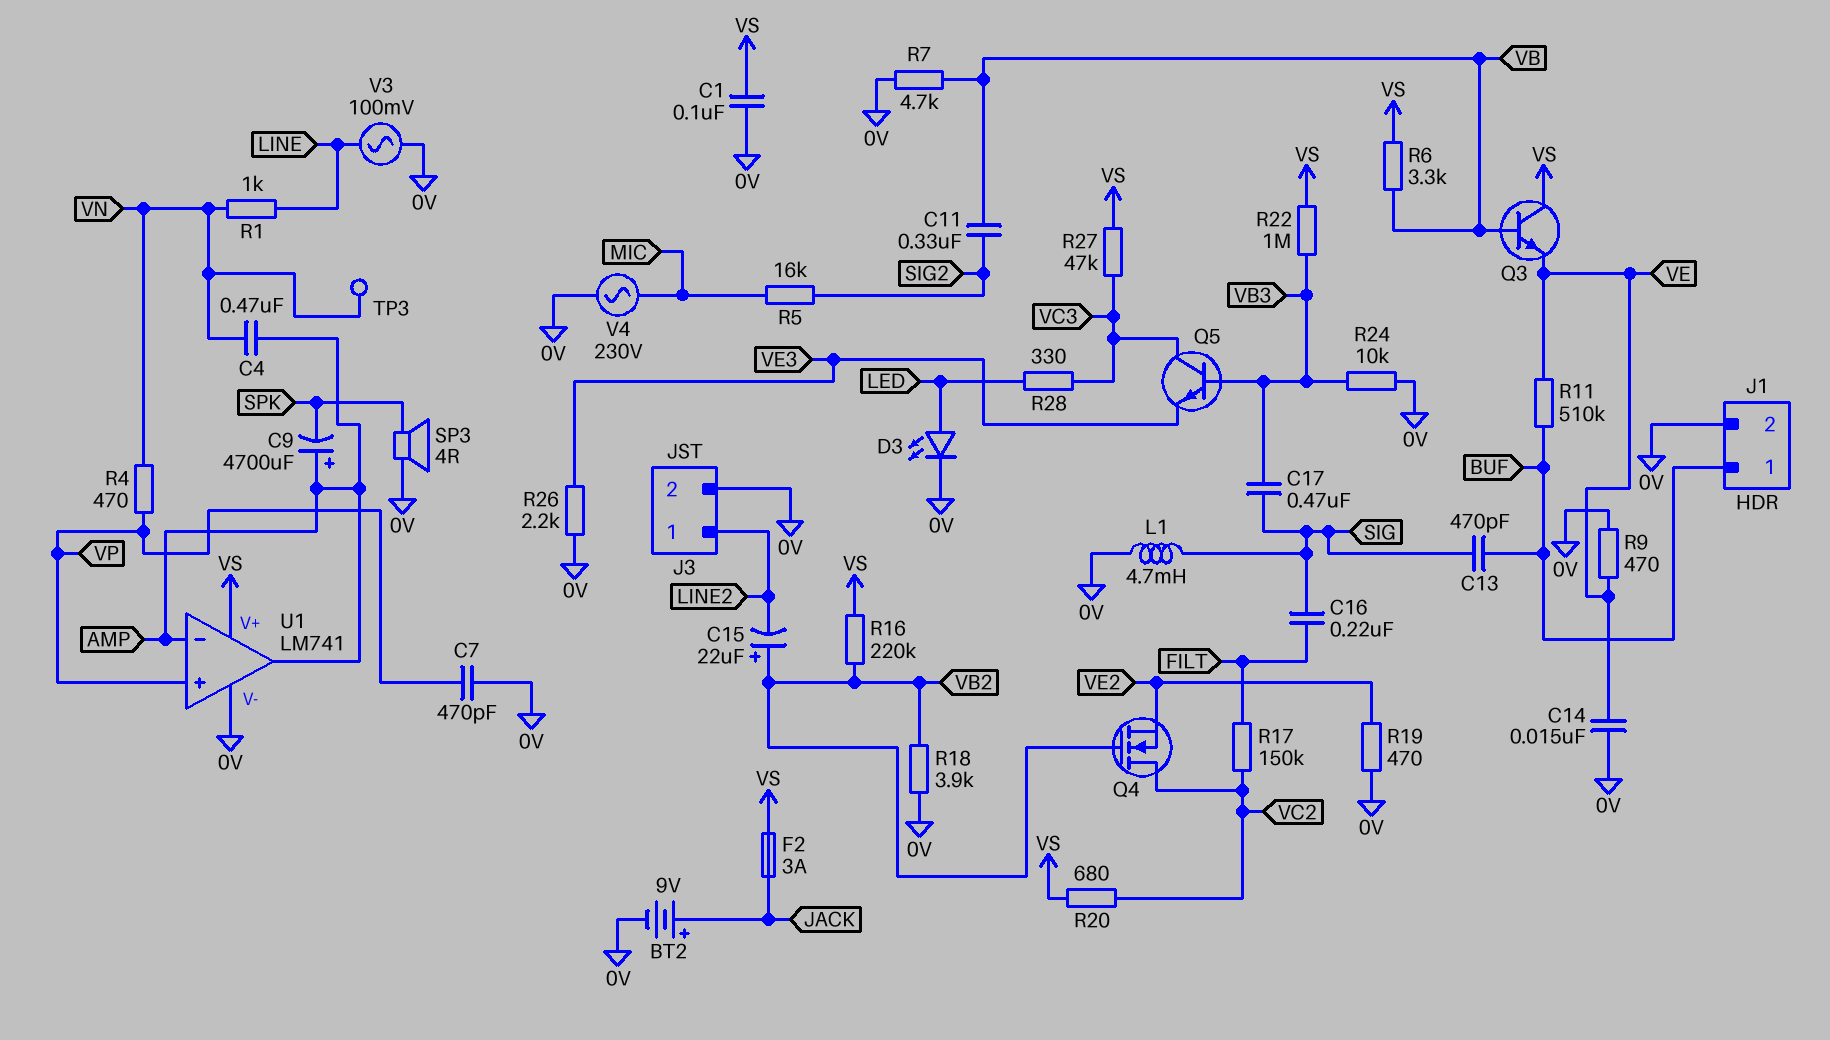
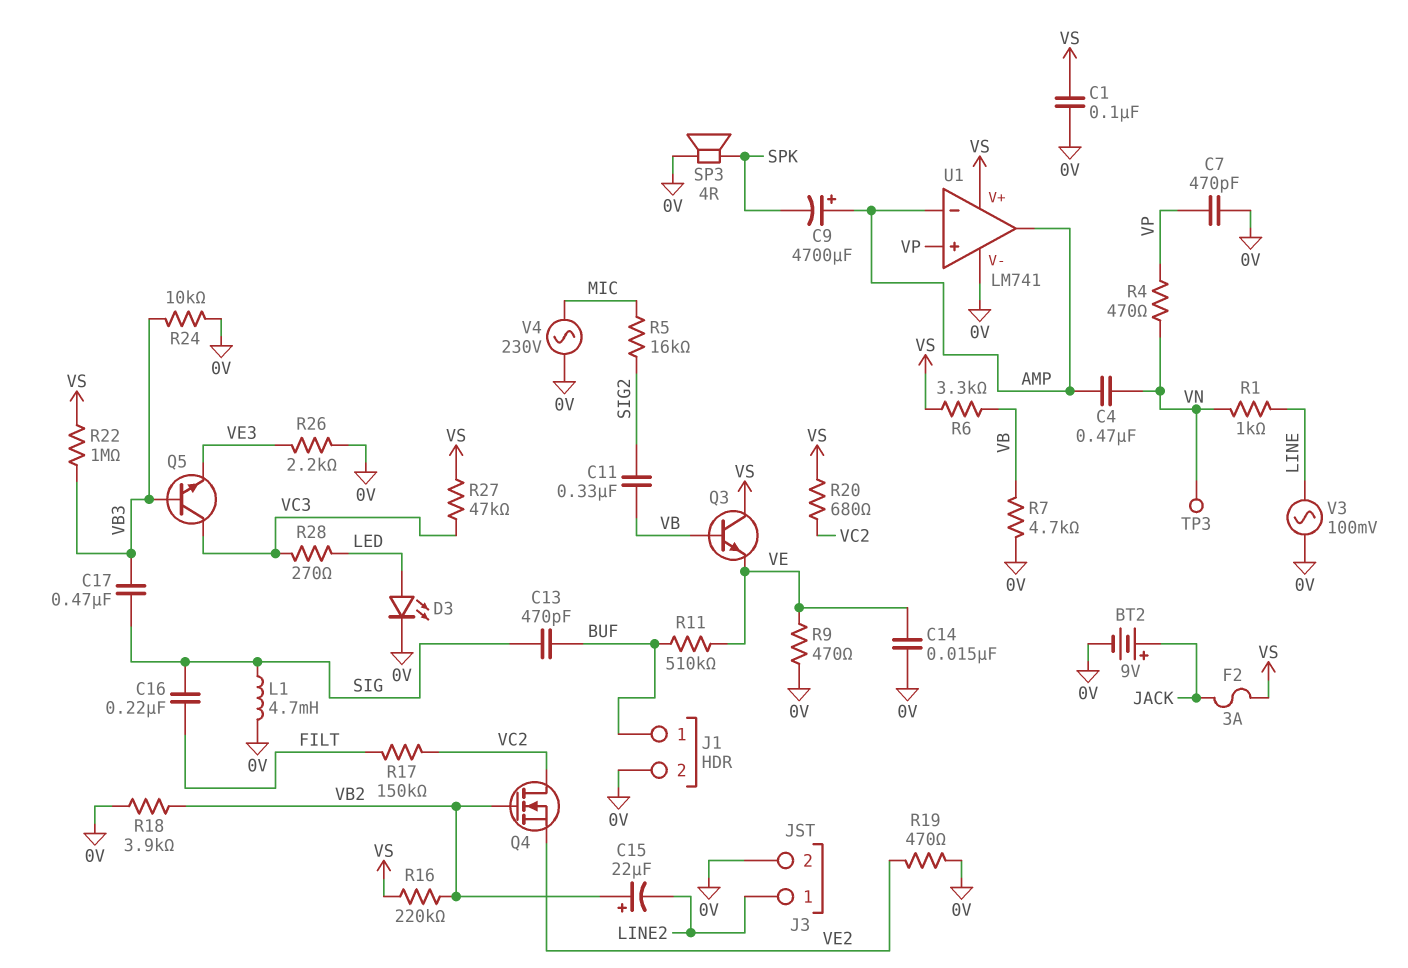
R28: 330 (LED, VC3) -> 270 (LED, VC3)

